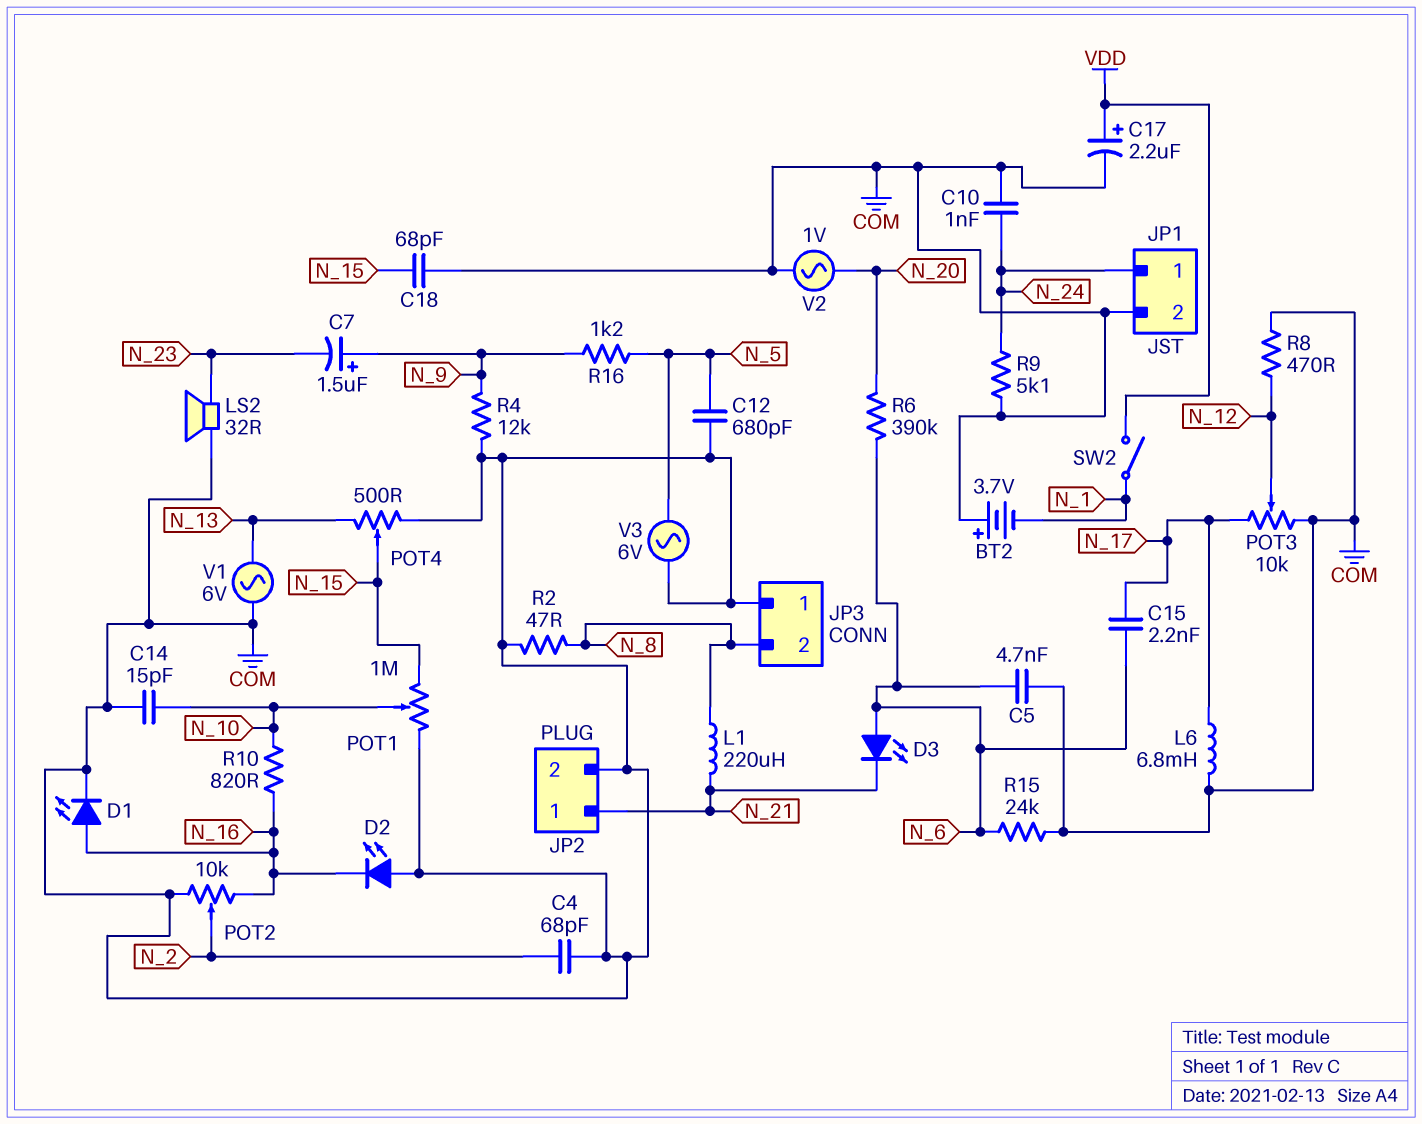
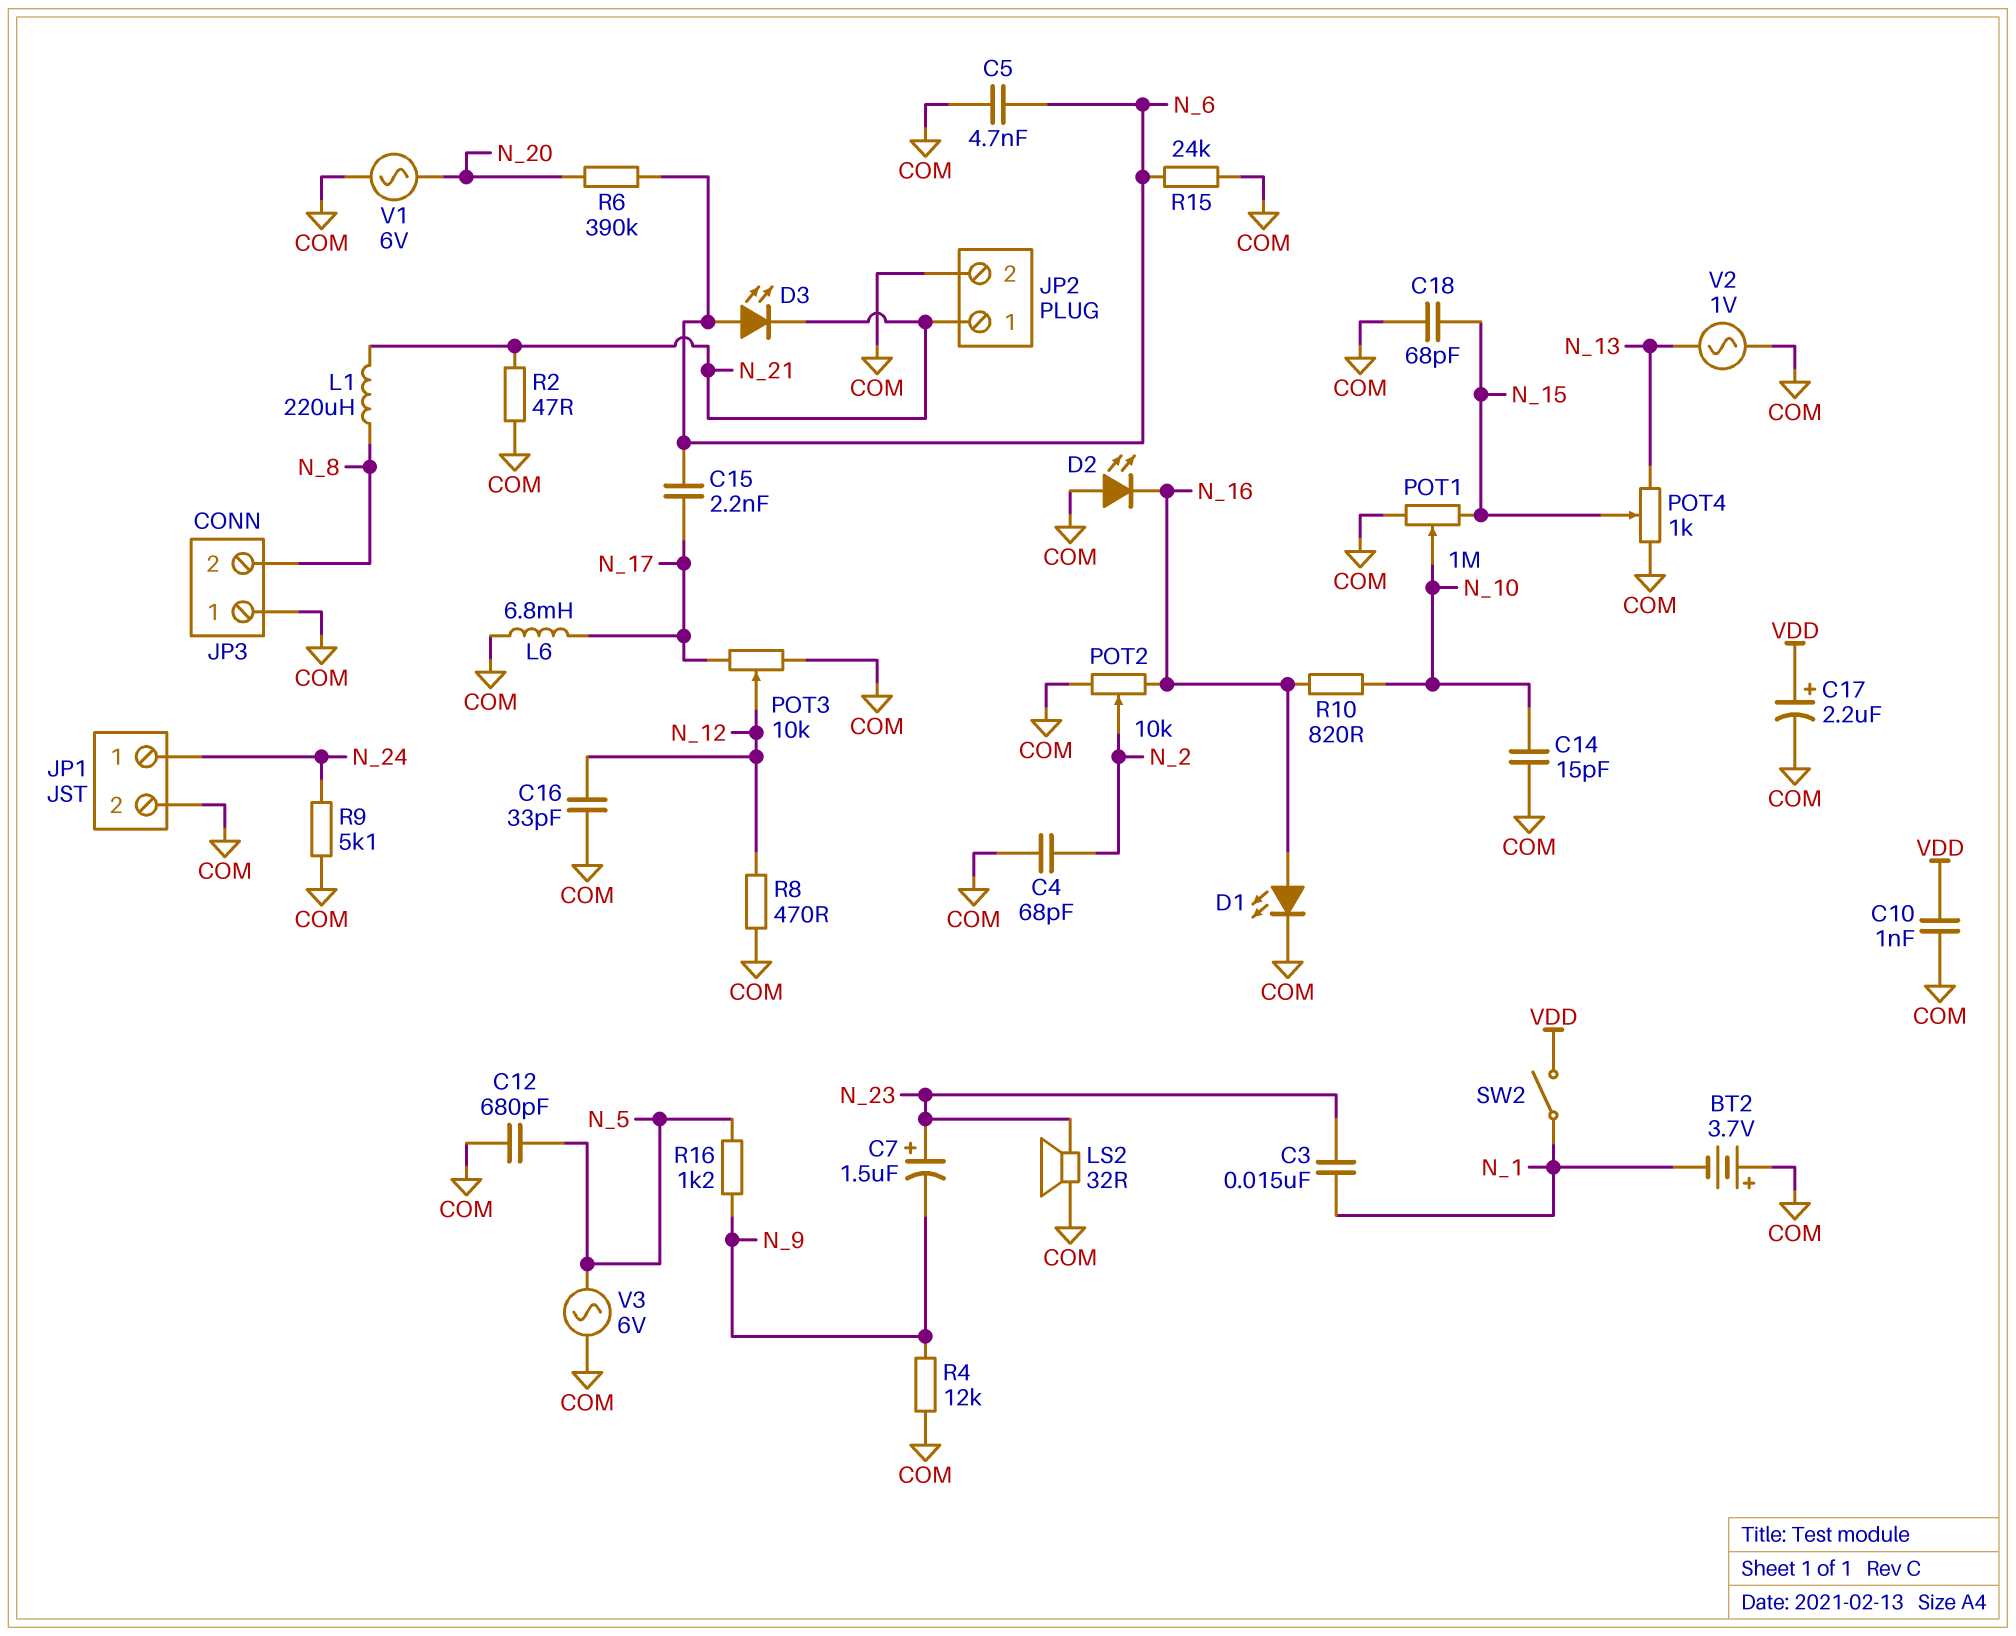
C3: none -> 15nF (N_1, N_23)
C7: 1.5uF (plus N_9, minus N_23) -> 1.5uF (plus N_23, minus N_9)
C10: 1nF (COM, N_24) -> 1nF (COM, VDD)
C16: none -> 33pF (COM, N_12)
POT4: 500 (COM, N_13, wiper N_15) -> 1k (COM, N_13, wiper N_15)
R2: 47 (COM, N_8) -> 47 (COM, N_21)
V1: AC 6V (COM, N_13) -> AC 6V (COM, N_20)
V2: AC 1V (COM, N_20) -> AC 1V (COM, N_13)

